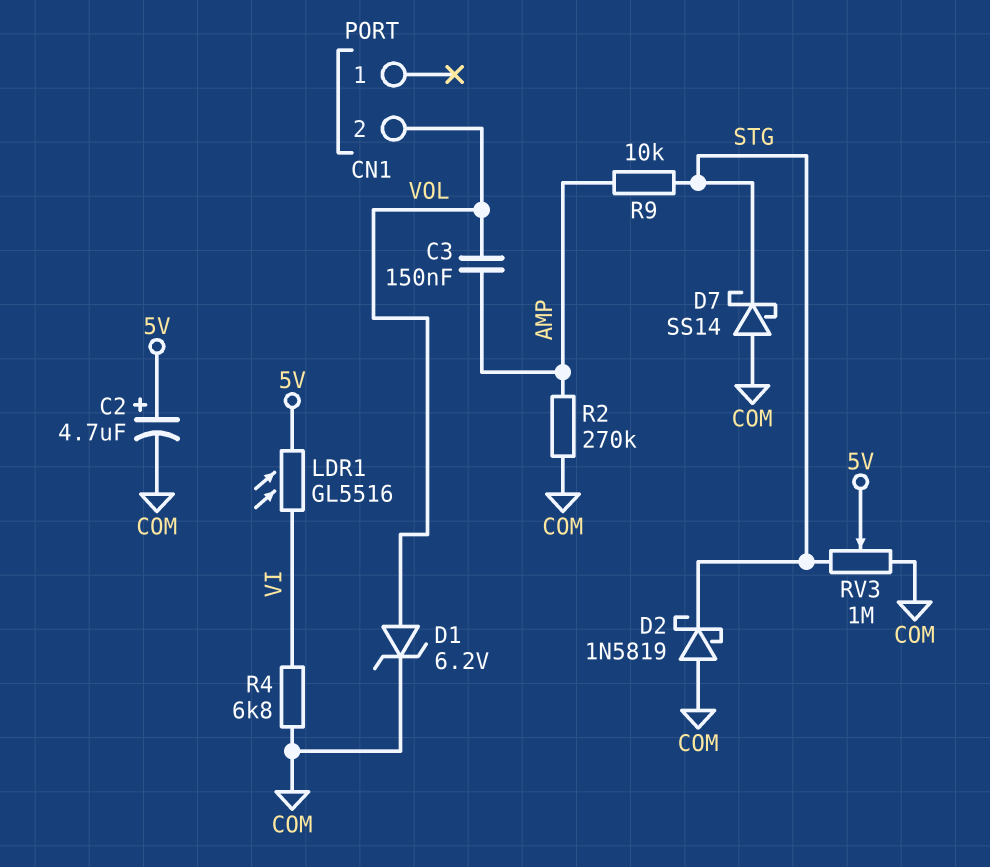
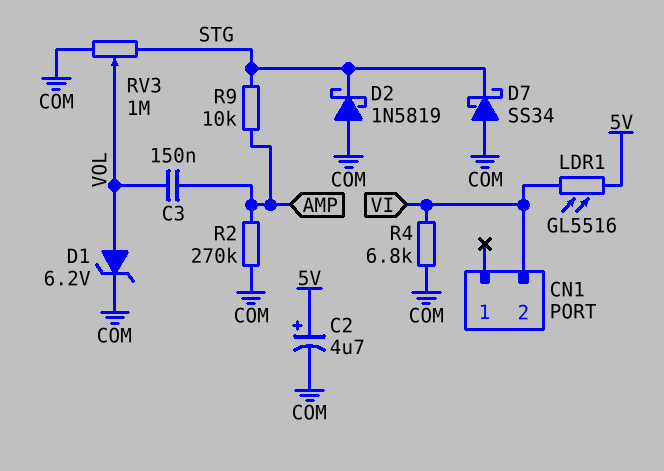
CN1 pin 2: VOL -> VI
D7: schottky SS14 (A COM, K STG) -> schottky SS34 (A COM, K STG)
RV3: 1M (COM, STG, wiper 5V) -> 1M (COM, STG, wiper VOL)

